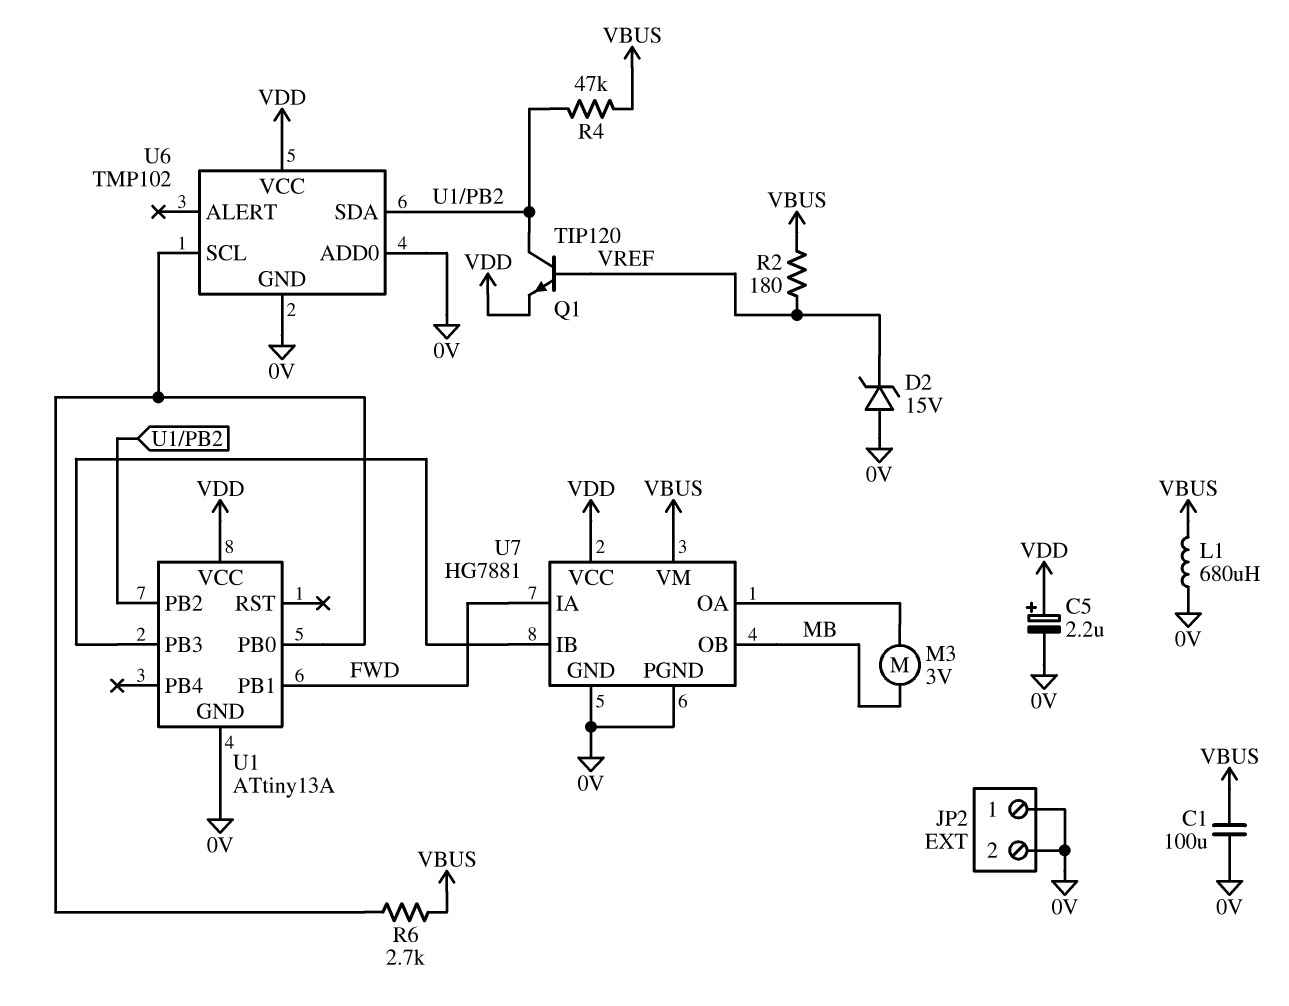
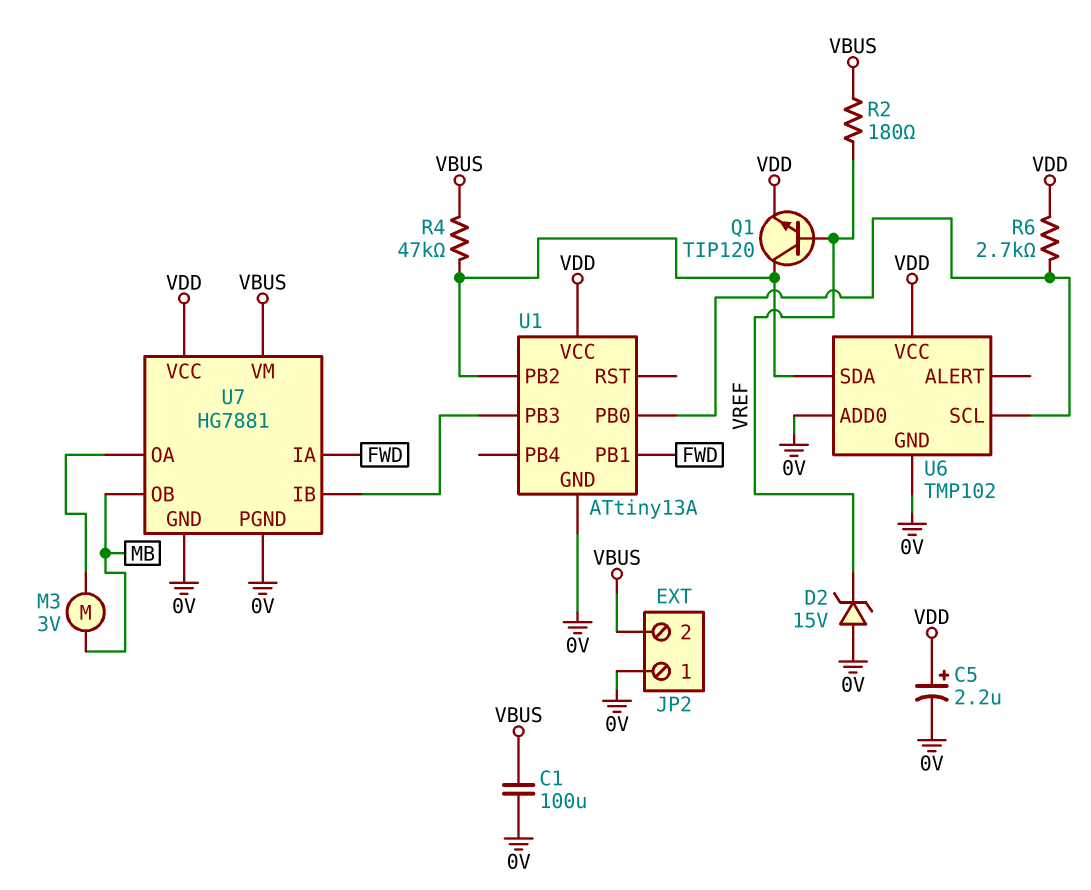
JP2 pin 2: 0V -> VBUS
L1: 680uH (0V, VBUS) -> none
R6: 2.7k (U1/PB0, VBUS) -> 2.7k (U1/PB0, VDD)

